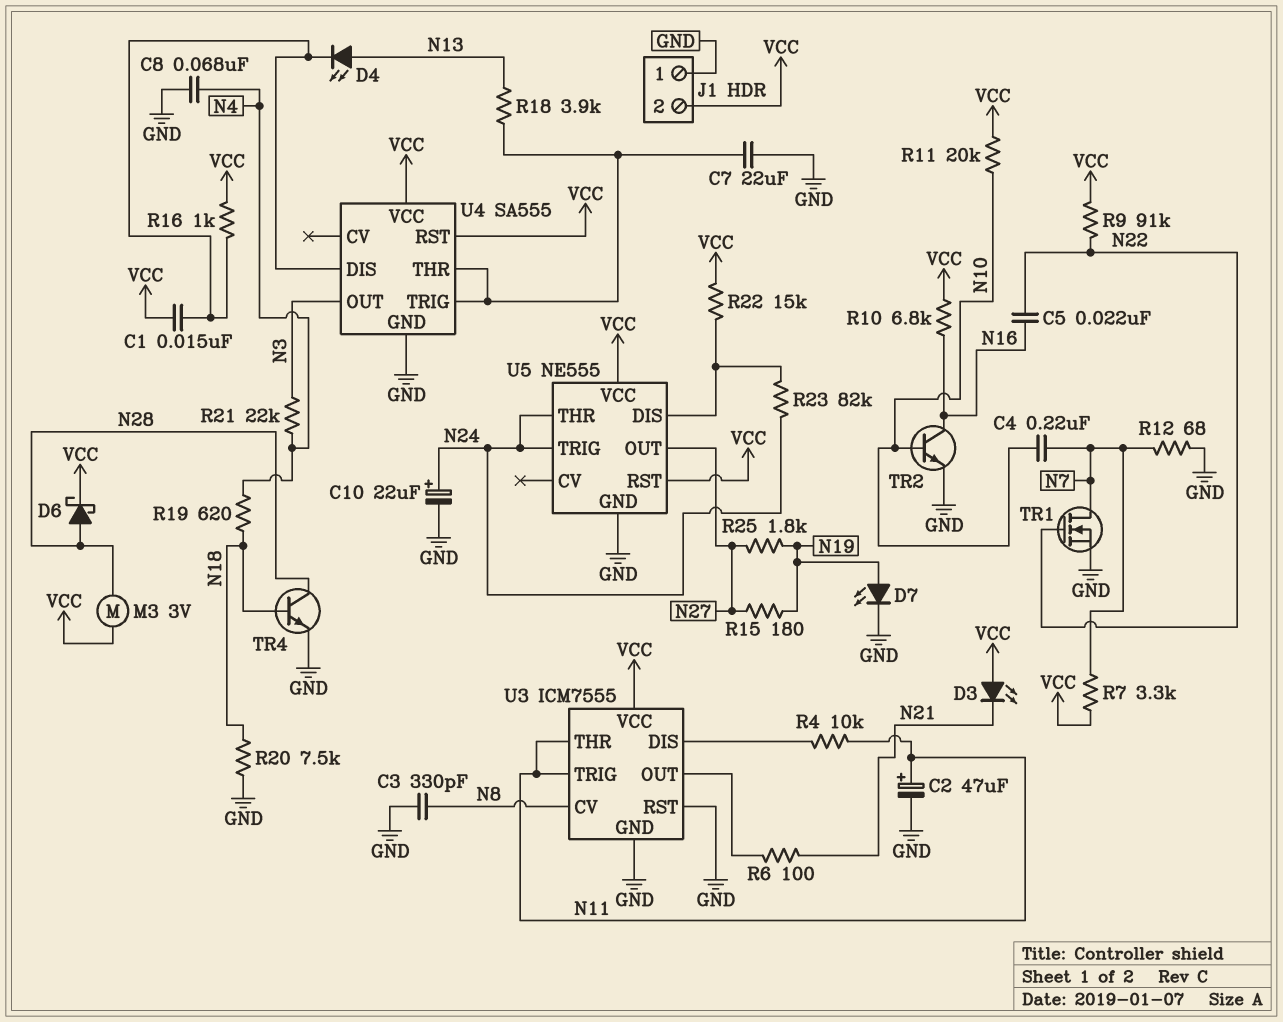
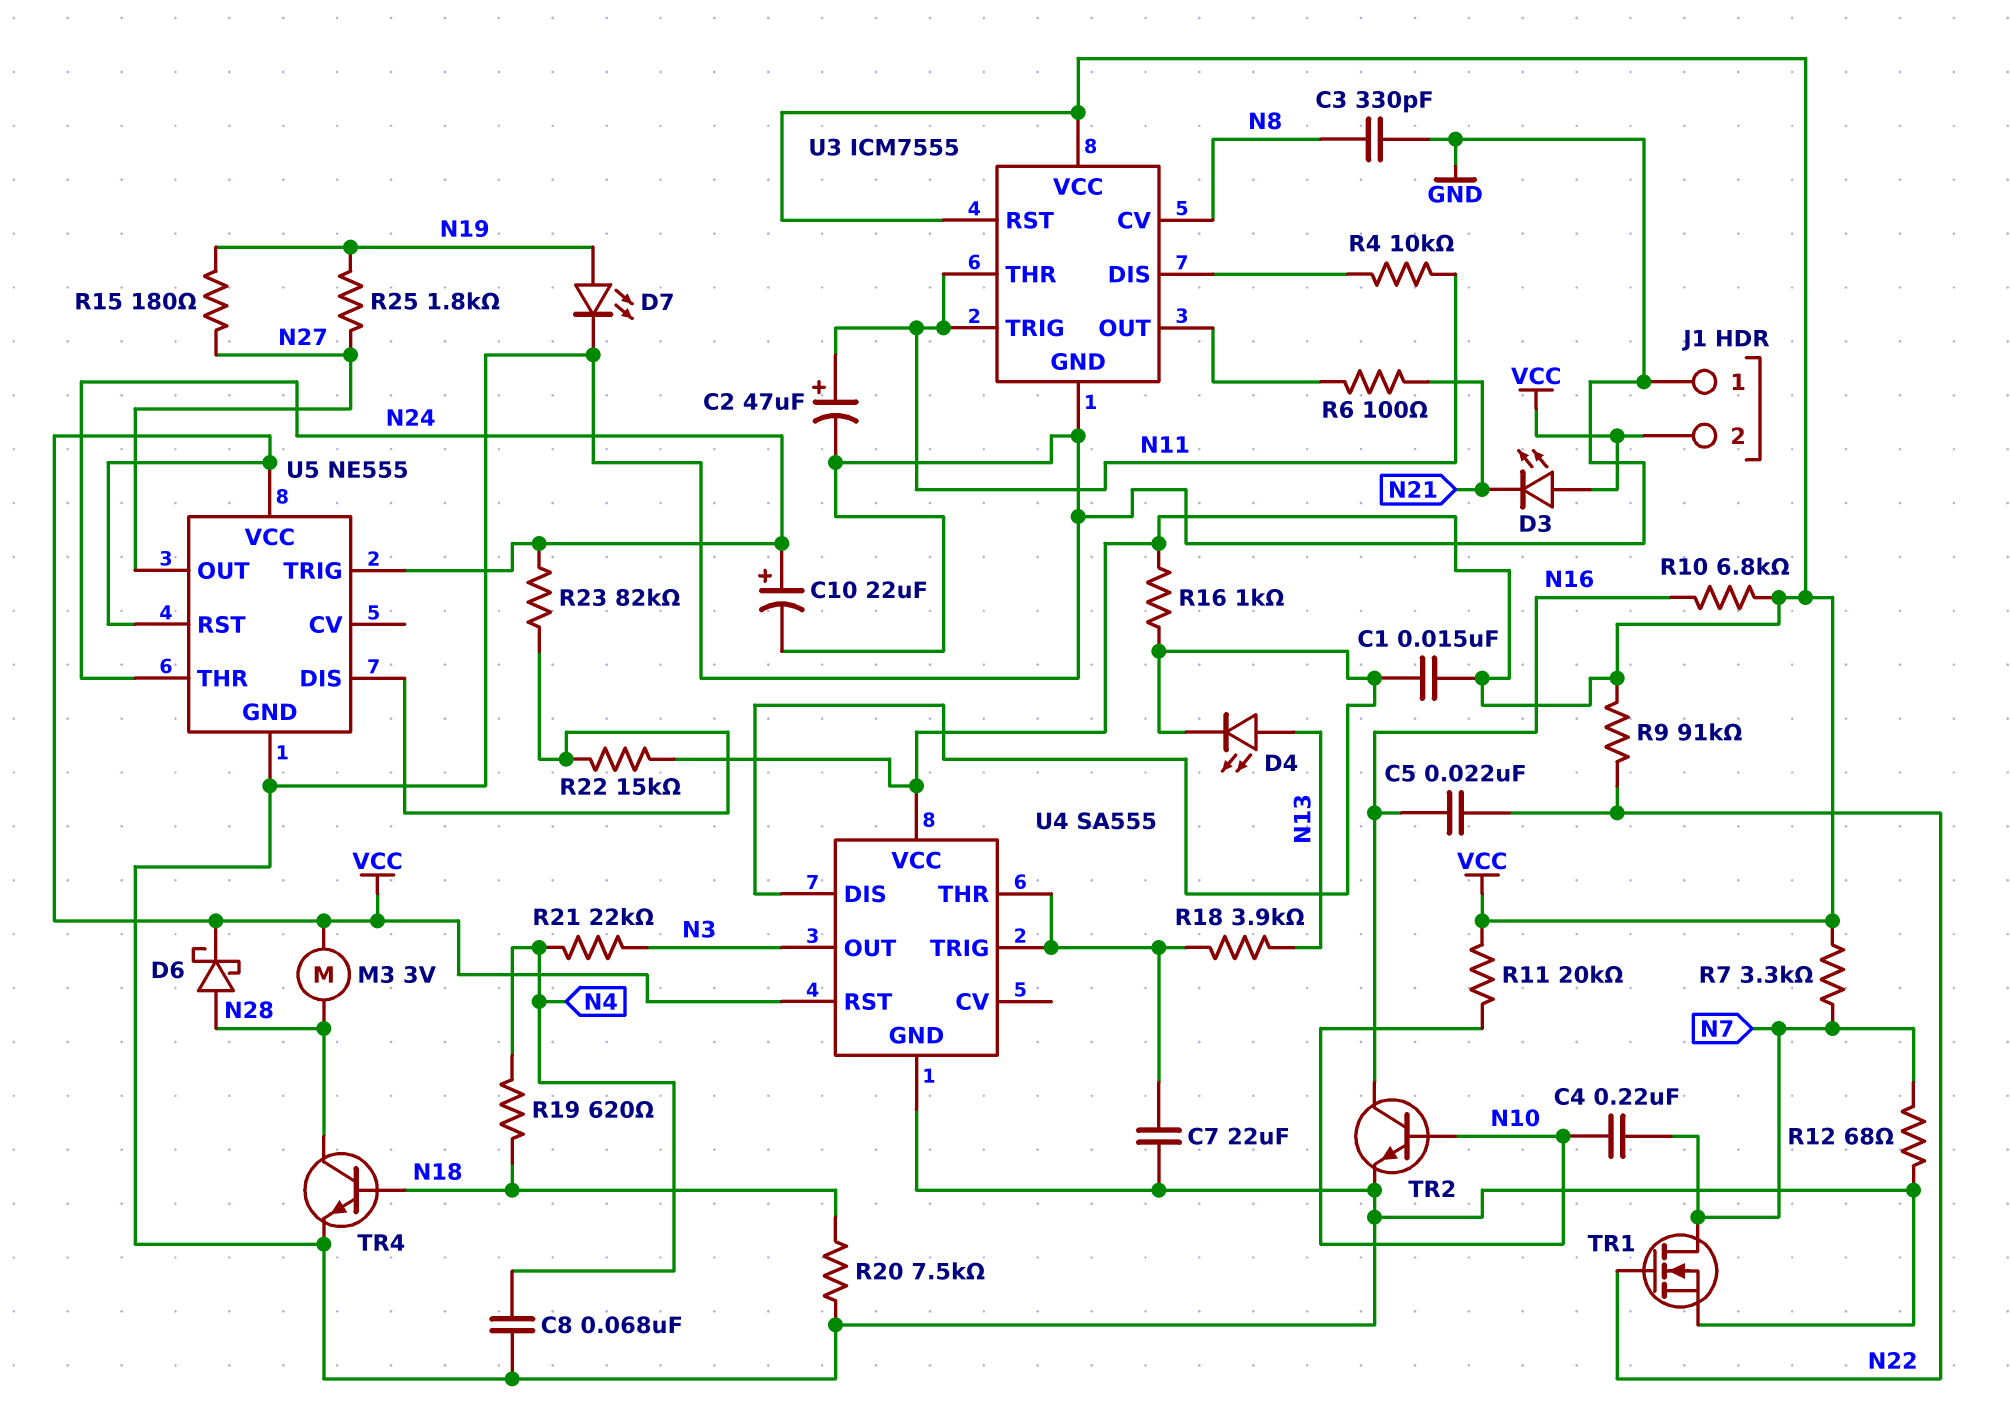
U3 pin RST: GND -> VCC

